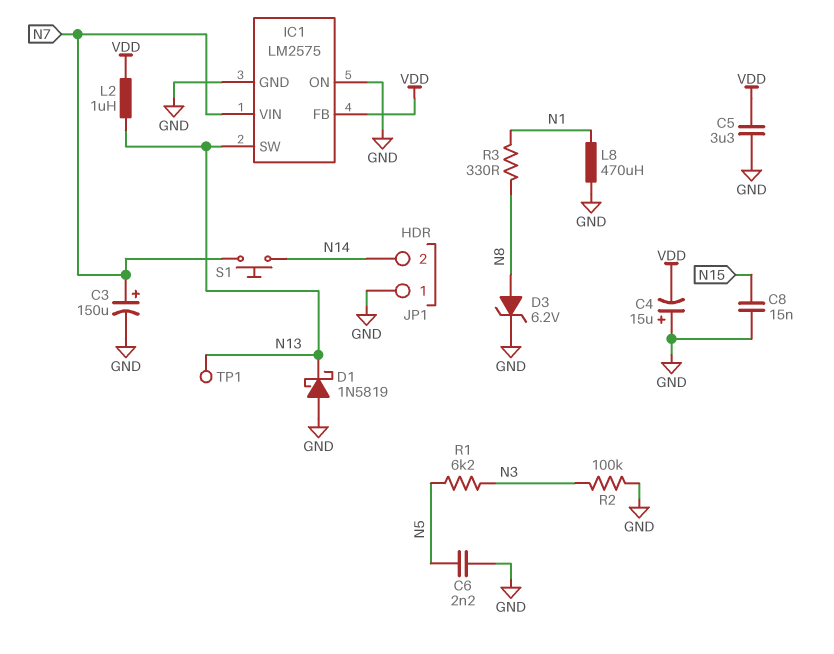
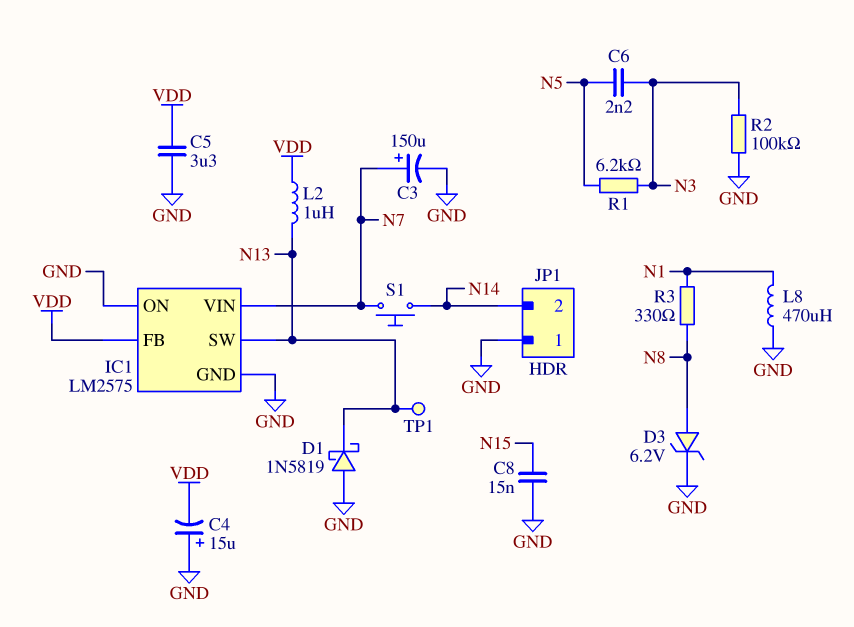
C6: 2.2nF (GND, N5) -> 2.2nF (N3, N5)

